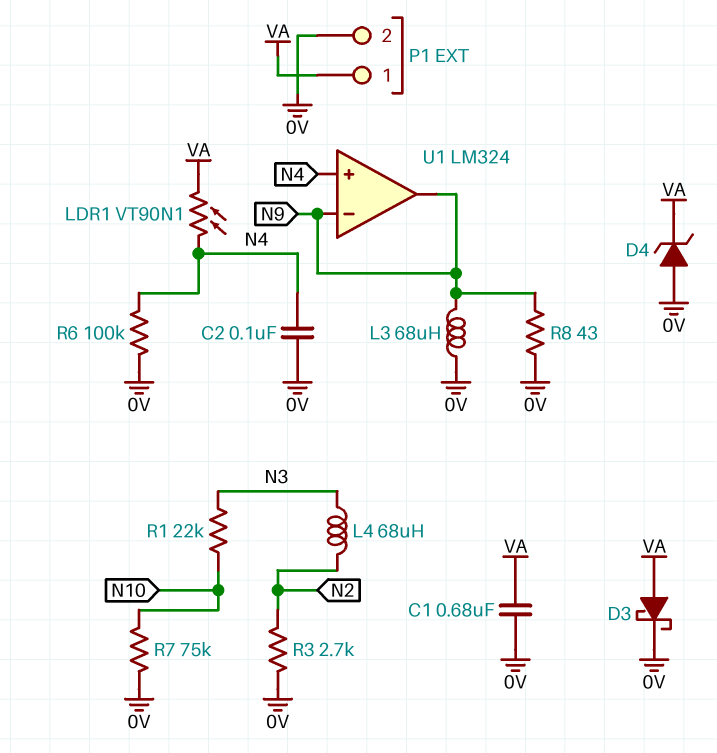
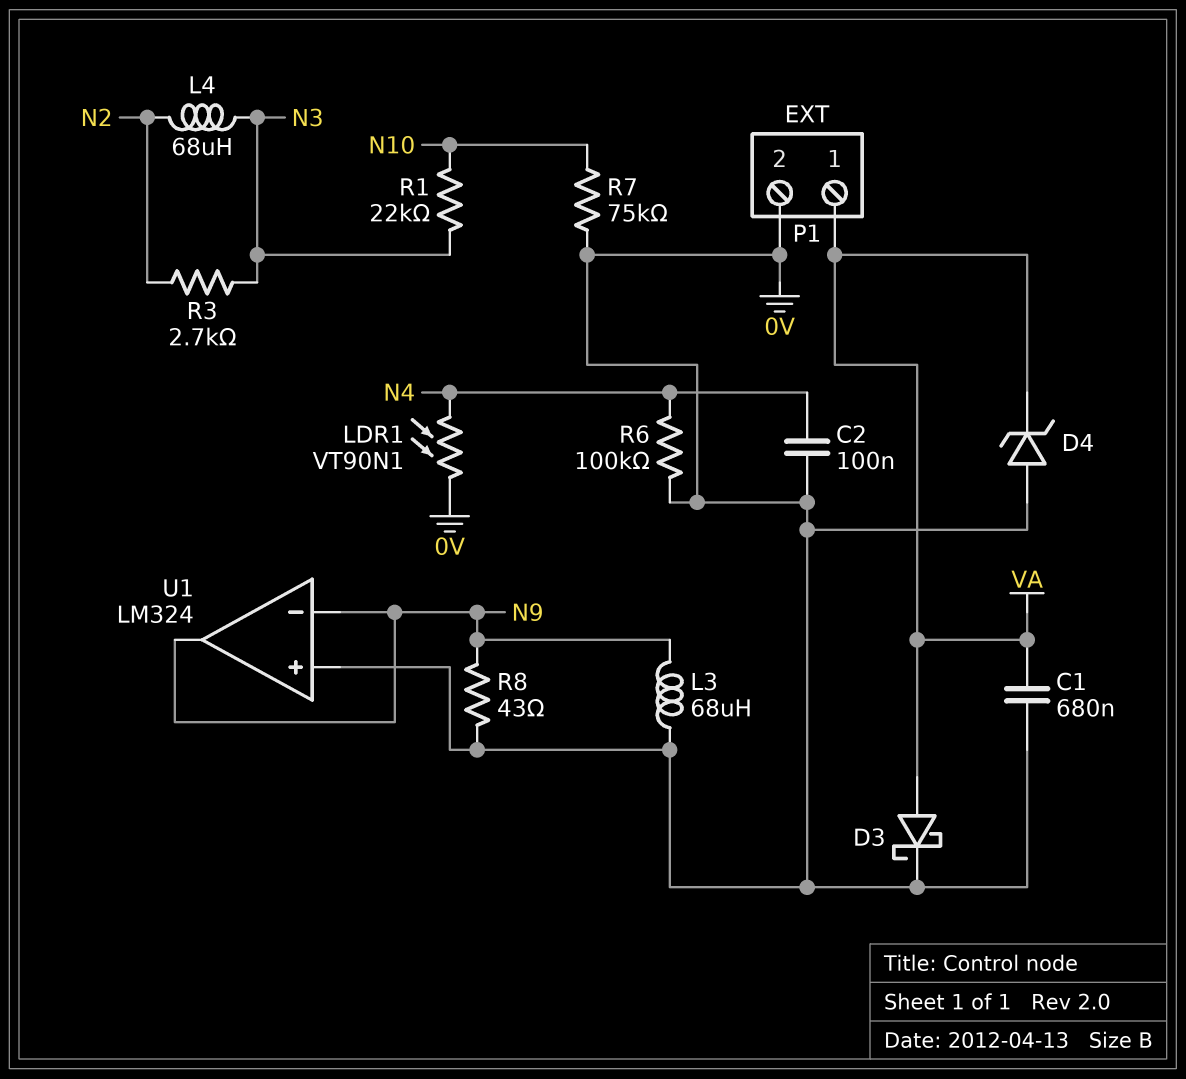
LDR1: VT90N1 (N4, VA) -> VT90N1 (0V, N4)
R3: 2.7k (0V, N2) -> 2.7k (N2, N3)
U1 pin in+: N4 -> 0V

